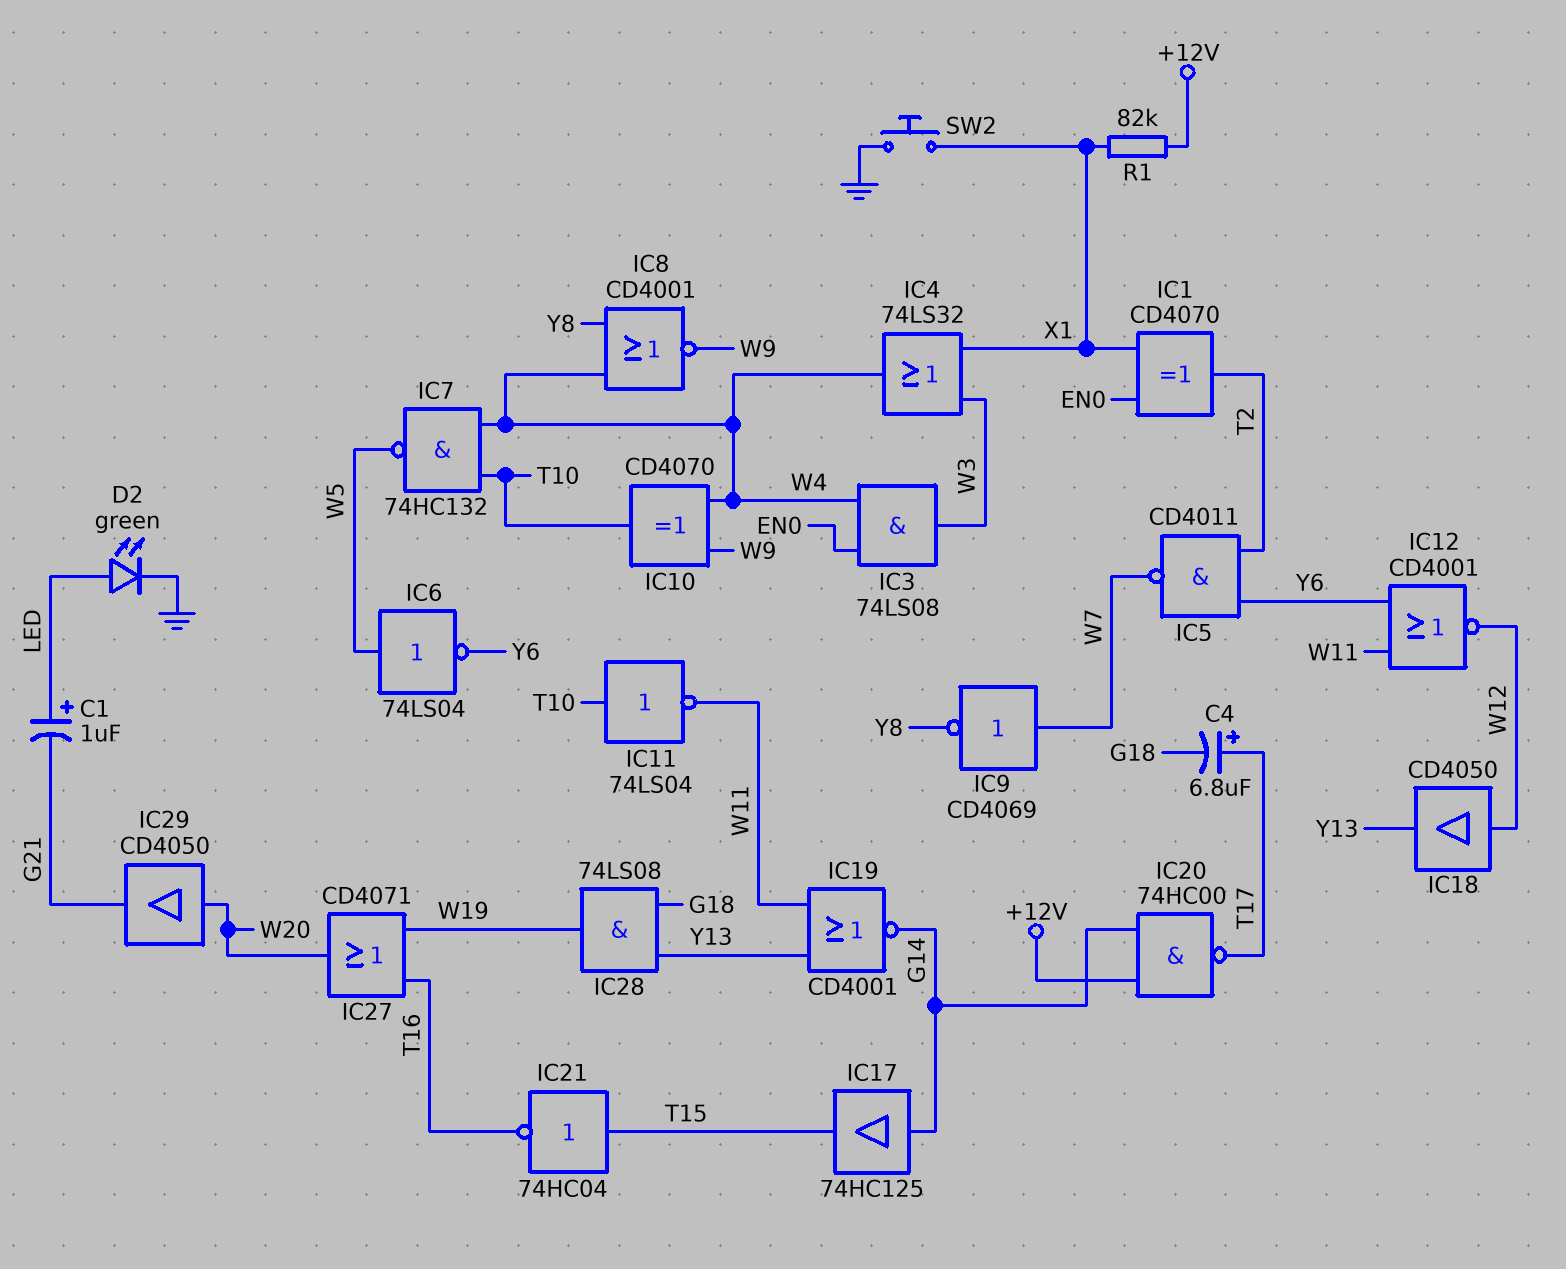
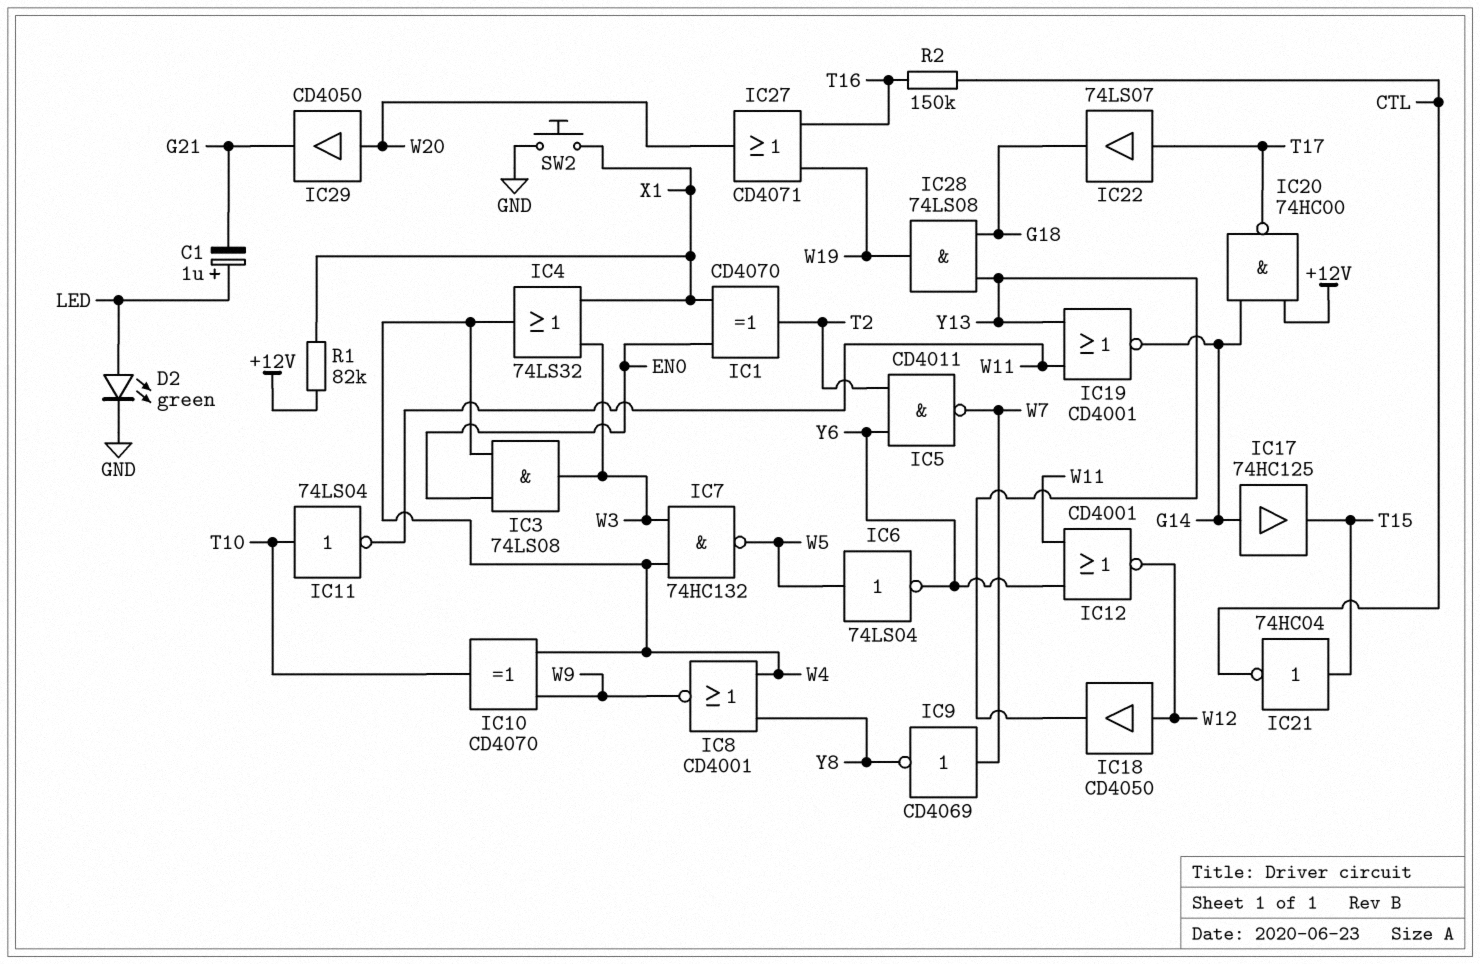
C4: 6.8uF (plus T17, minus G18) -> none
IC7: NAND 74HC132 (in T10, in W4, out W5) -> NAND 74HC132 (in W3, in W4, out W5)
IC21: NOT 74HC04 (in T15, out T16) -> NOT 74HC04 (in T15, out CTL)
IC22: none -> buffer 74LS07 (in T17, out G18)
R2: none -> 150k (CTL, T16)

